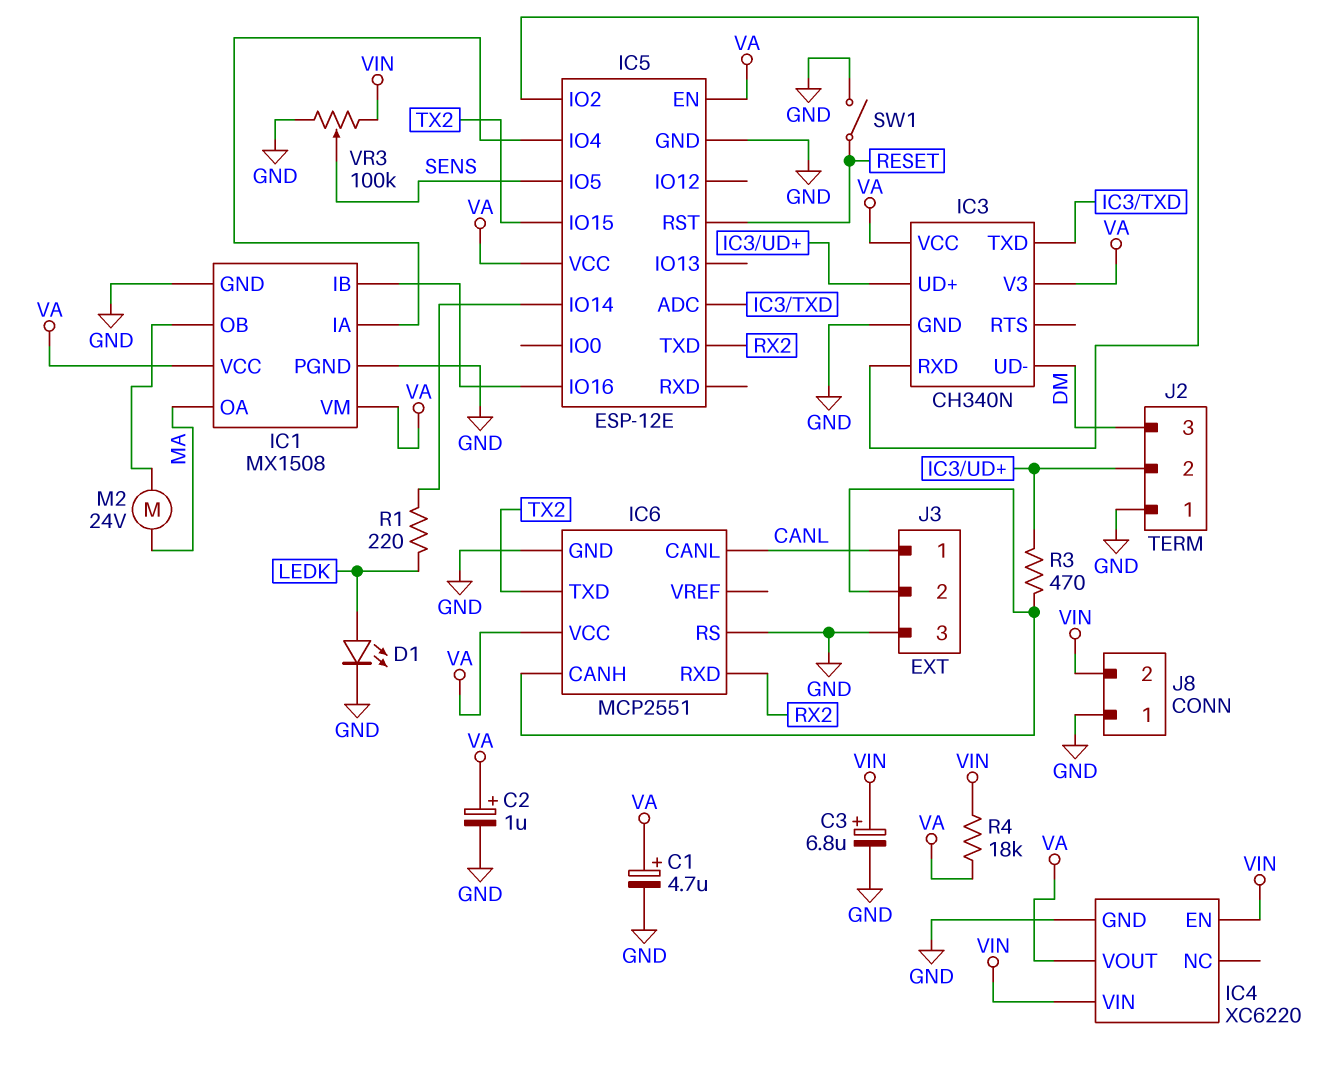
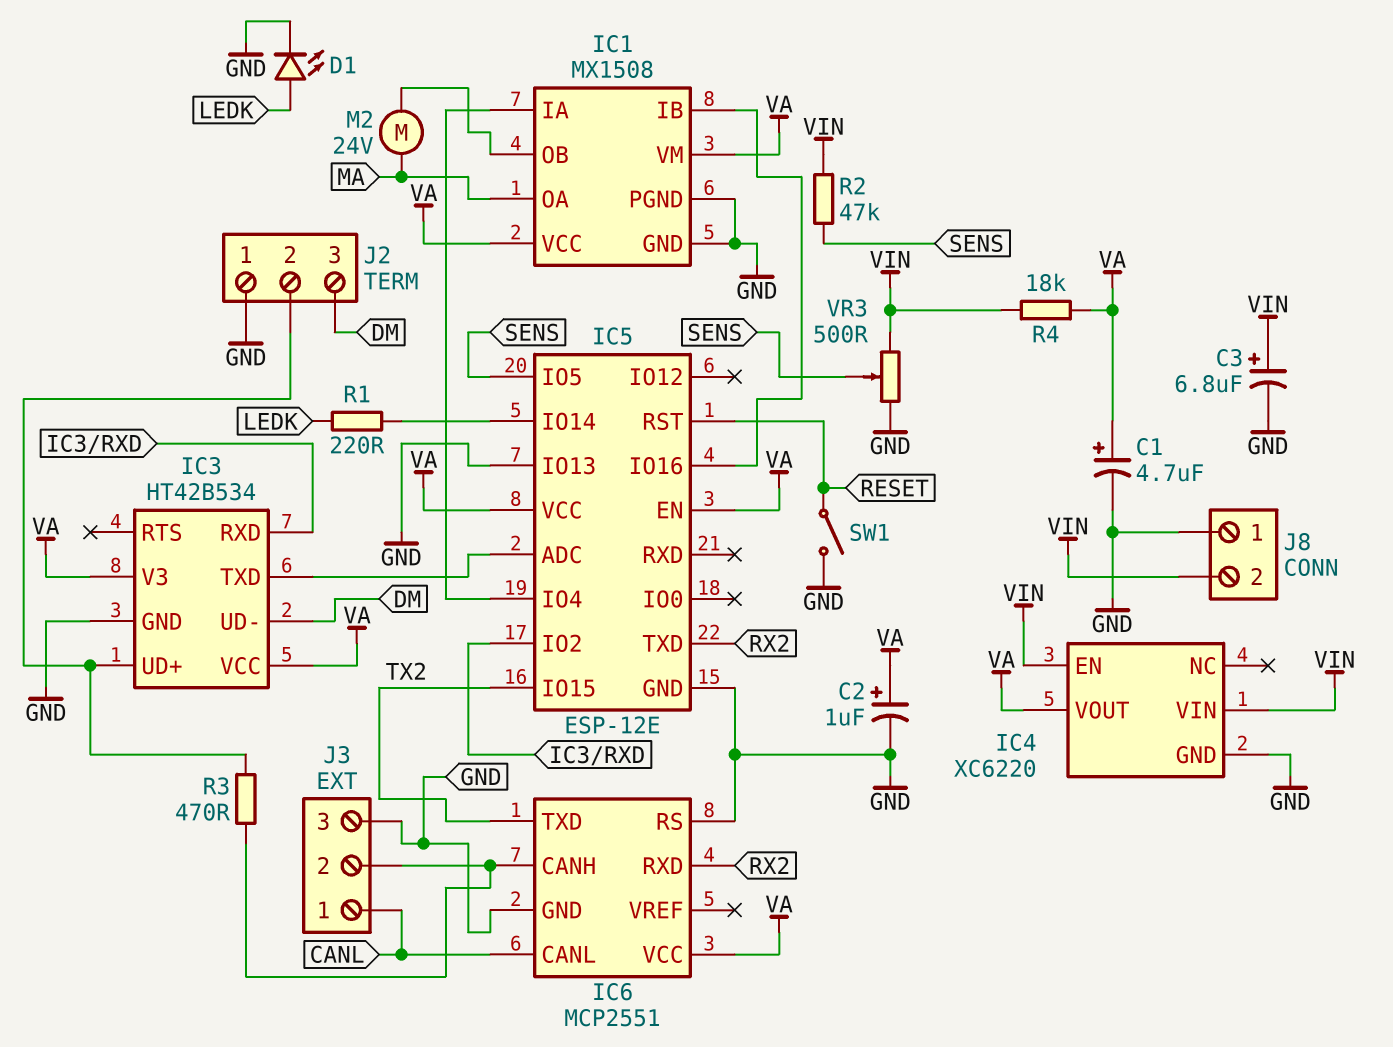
IC3: CH340N -> HT42B534
IC5 pin IO13: none -> GND
R2: none -> 47k (SENS, VIN)
VR3: 100k (GND, VIN, wiper SENS) -> 500 (GND, VIN, wiper SENS)

